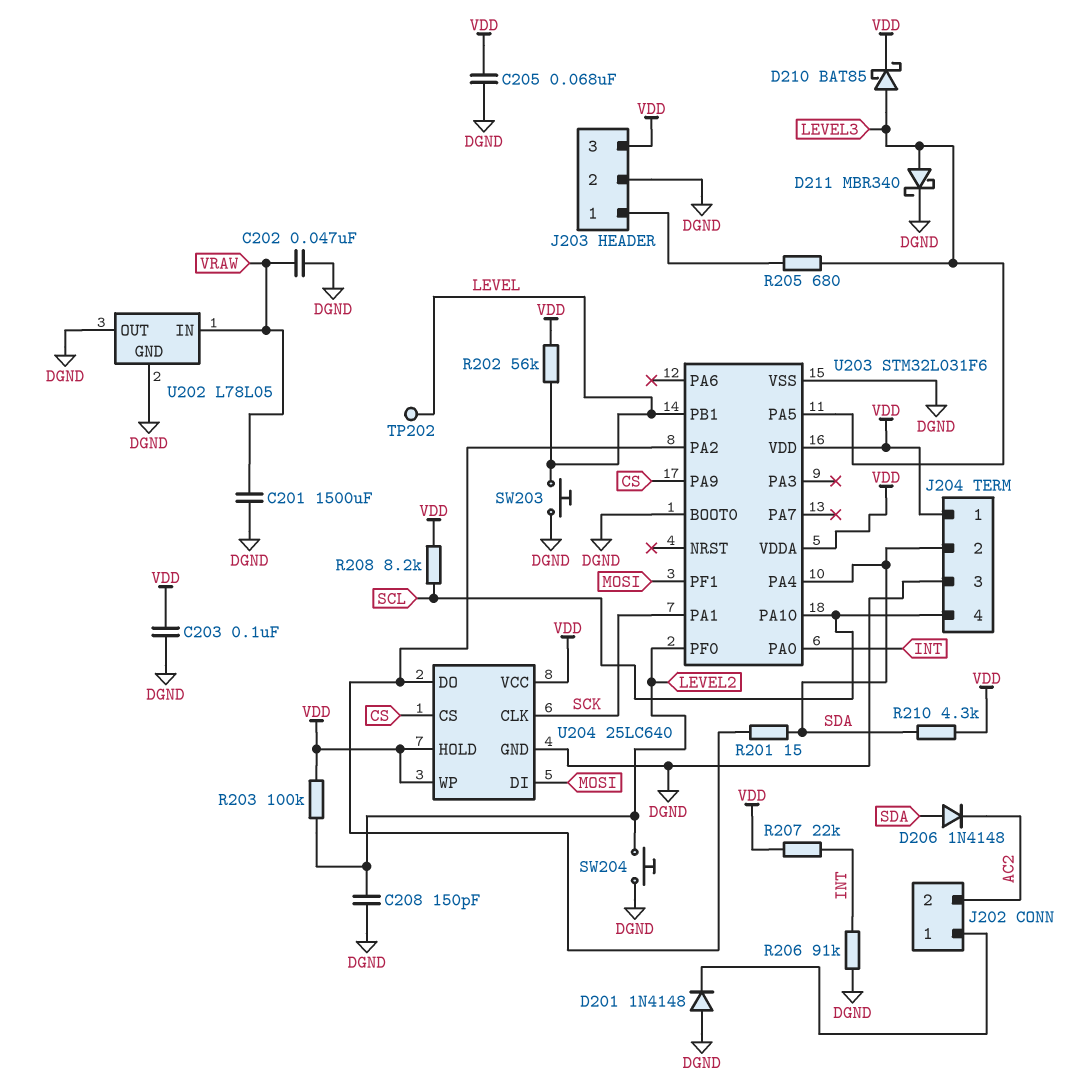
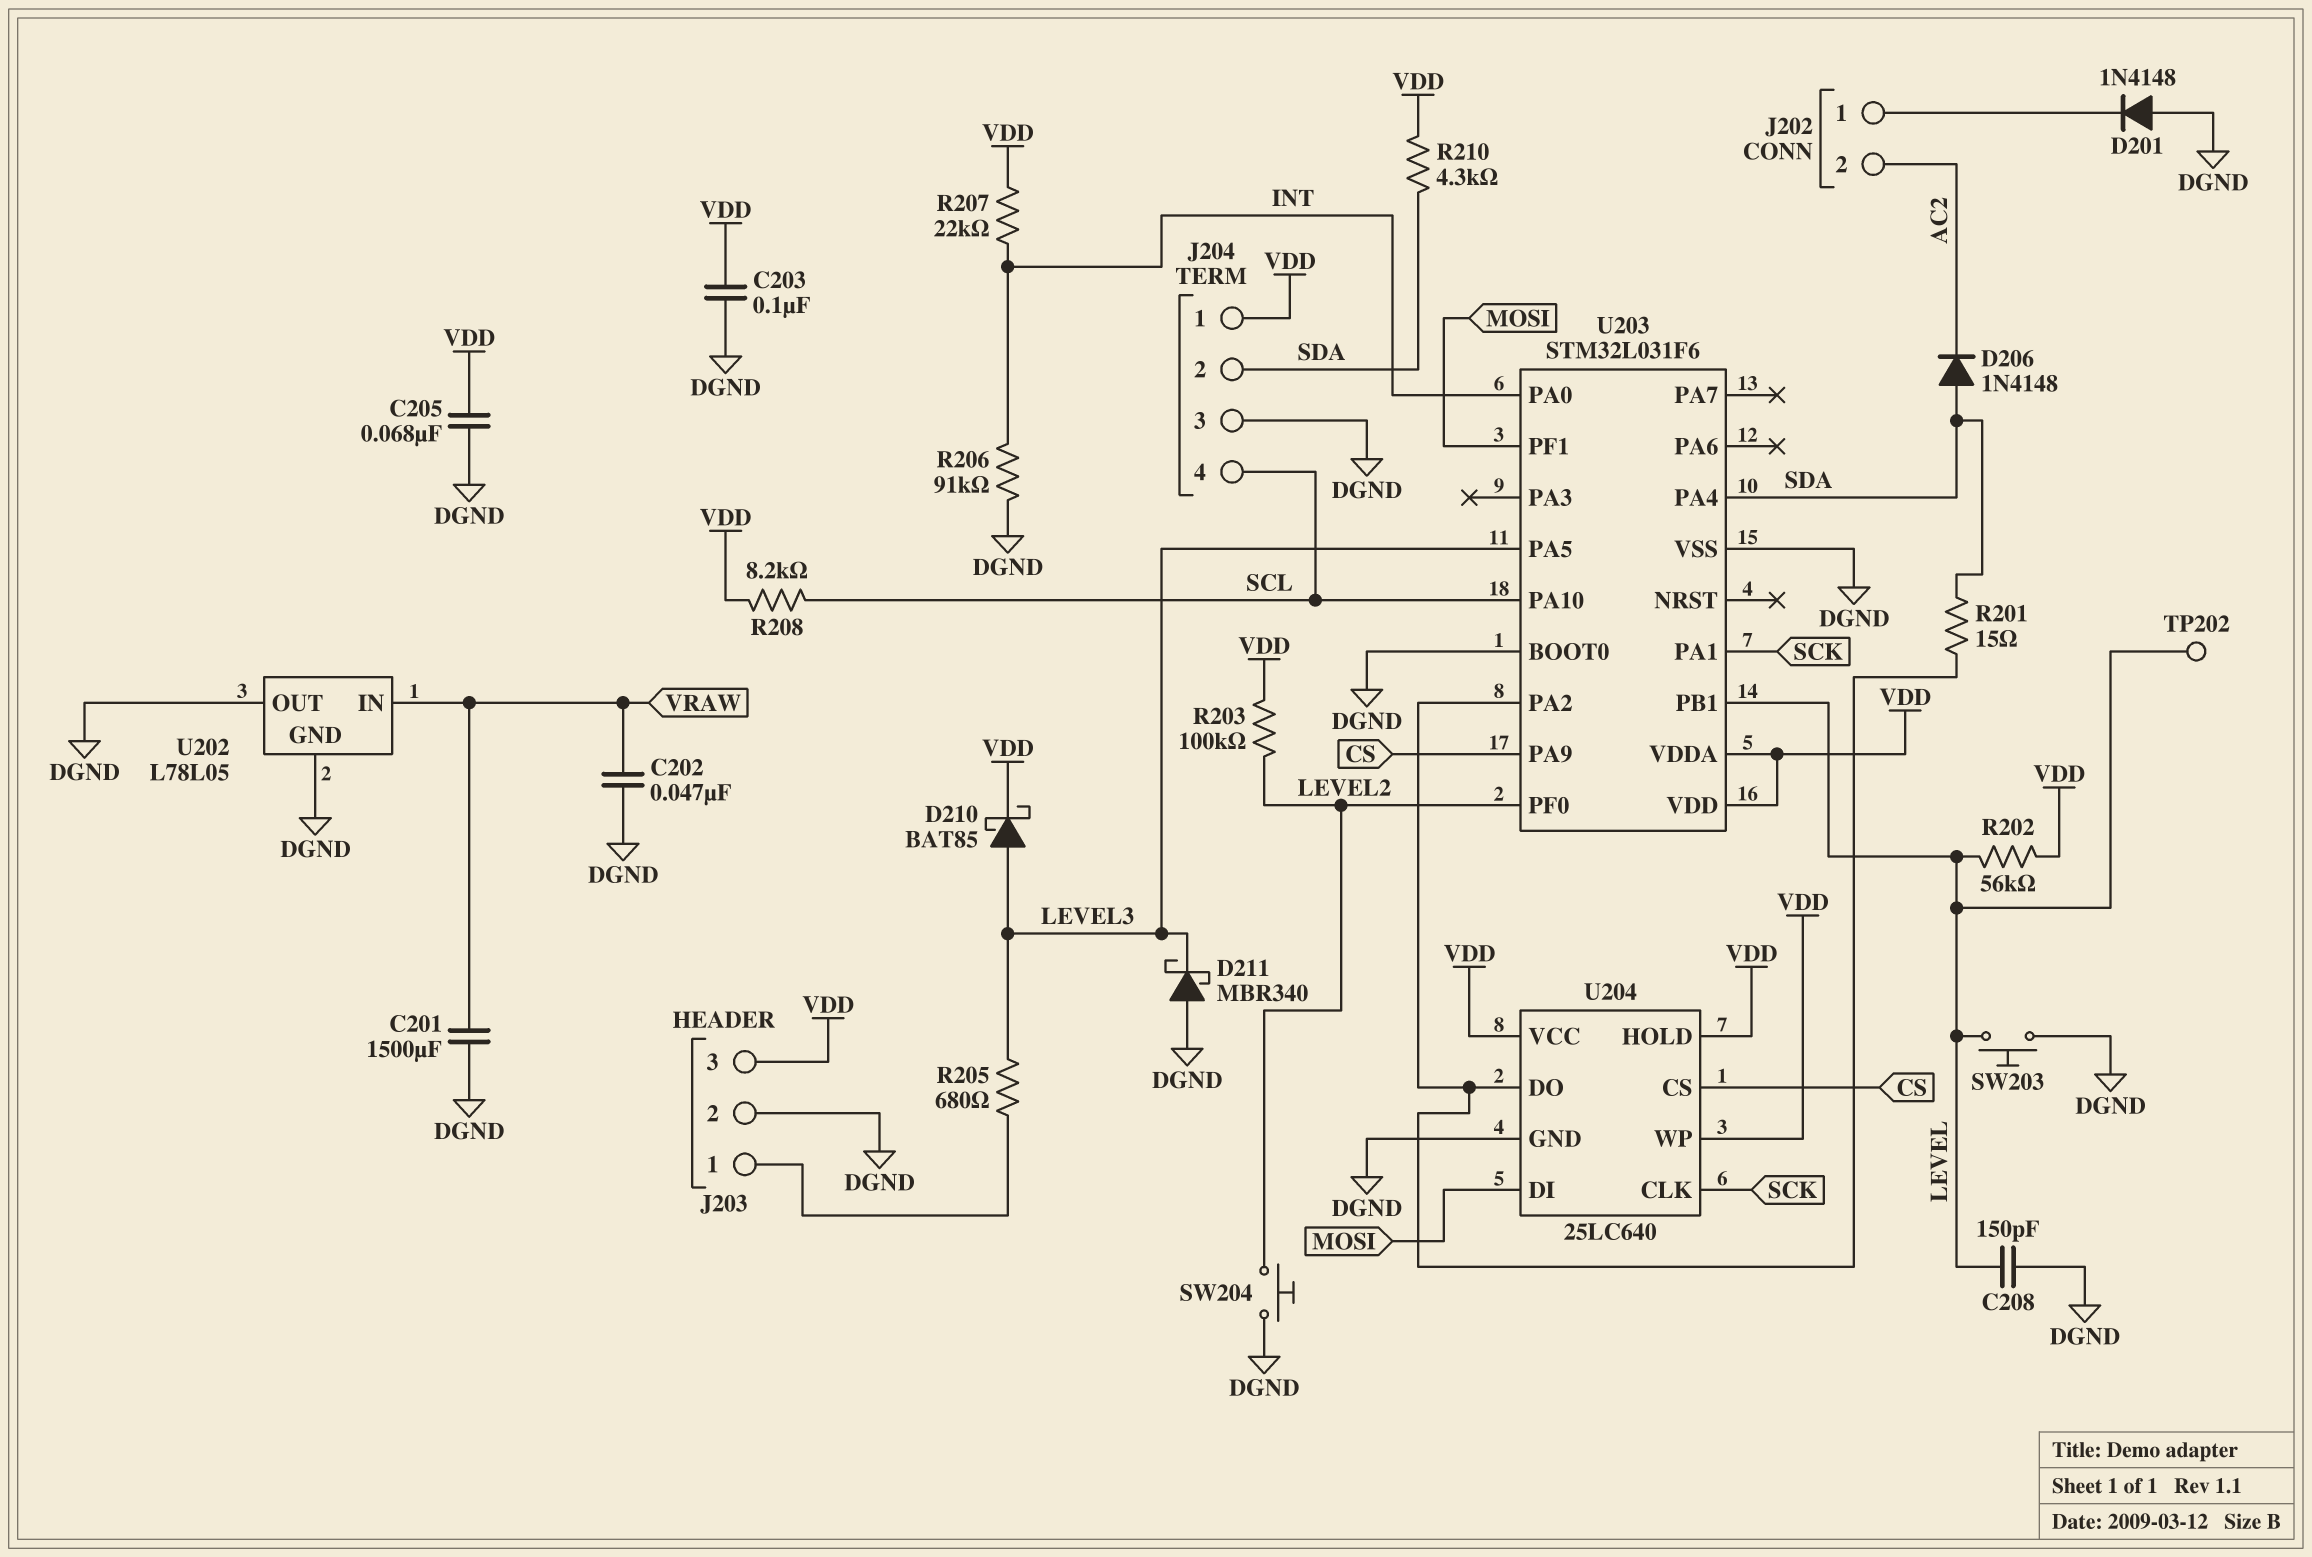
C208: 150pF (DGND, LEVEL2) -> 150pF (DGND, LEVEL)
D211: schottky MBR340 (A LEVEL3, K DGND) -> schottky MBR340 (A DGND, K LEVEL3)

